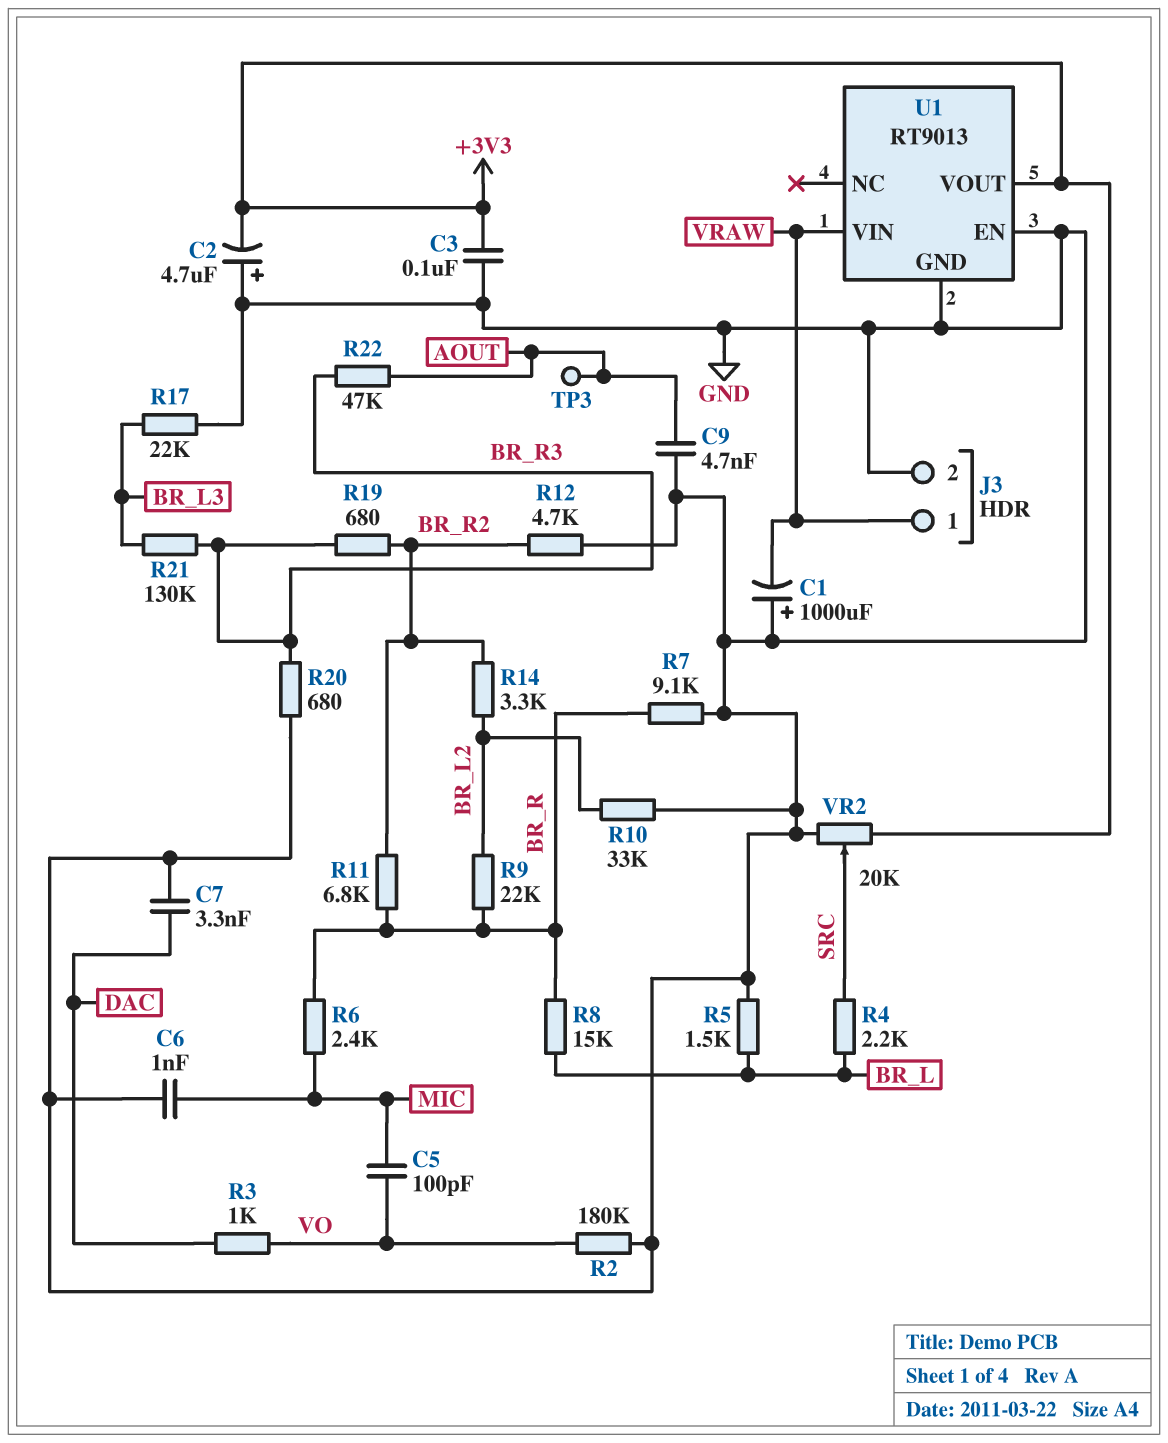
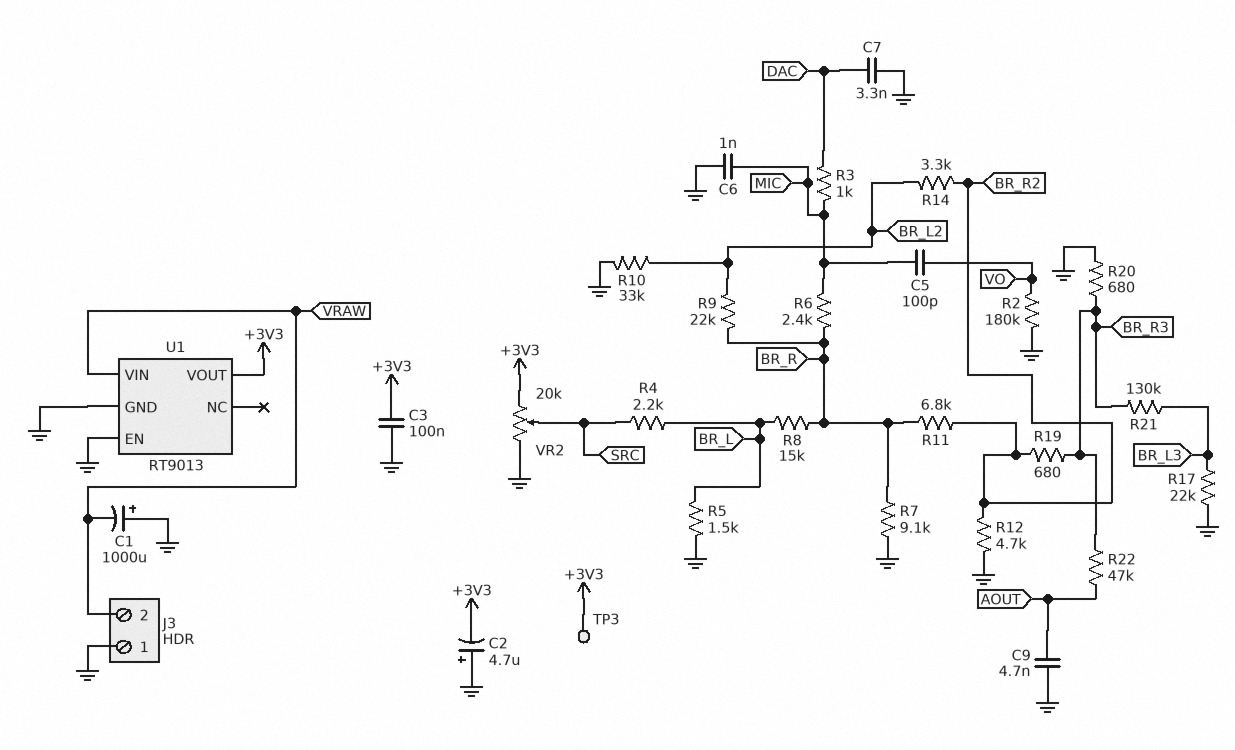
J3 pin 1: VRAW -> GND
J3 pin 2: GND -> VRAW
R3: 1k (DAC, VO) -> 1k (DAC, MIC)
TP3: test point (AOUT) -> test point (+3V3)

